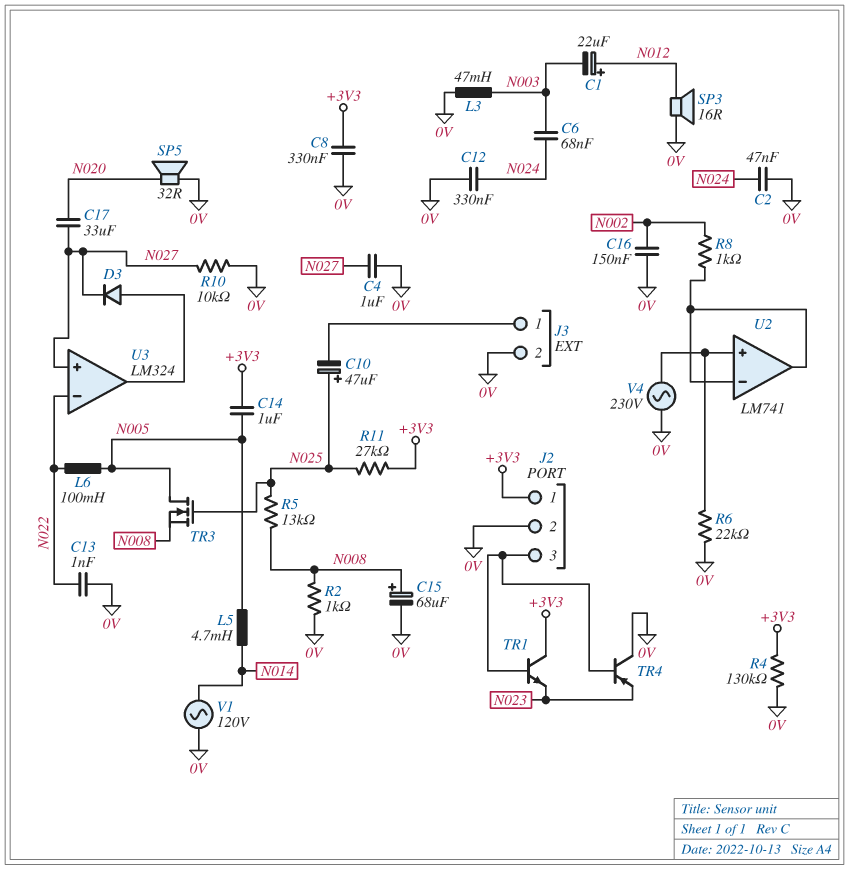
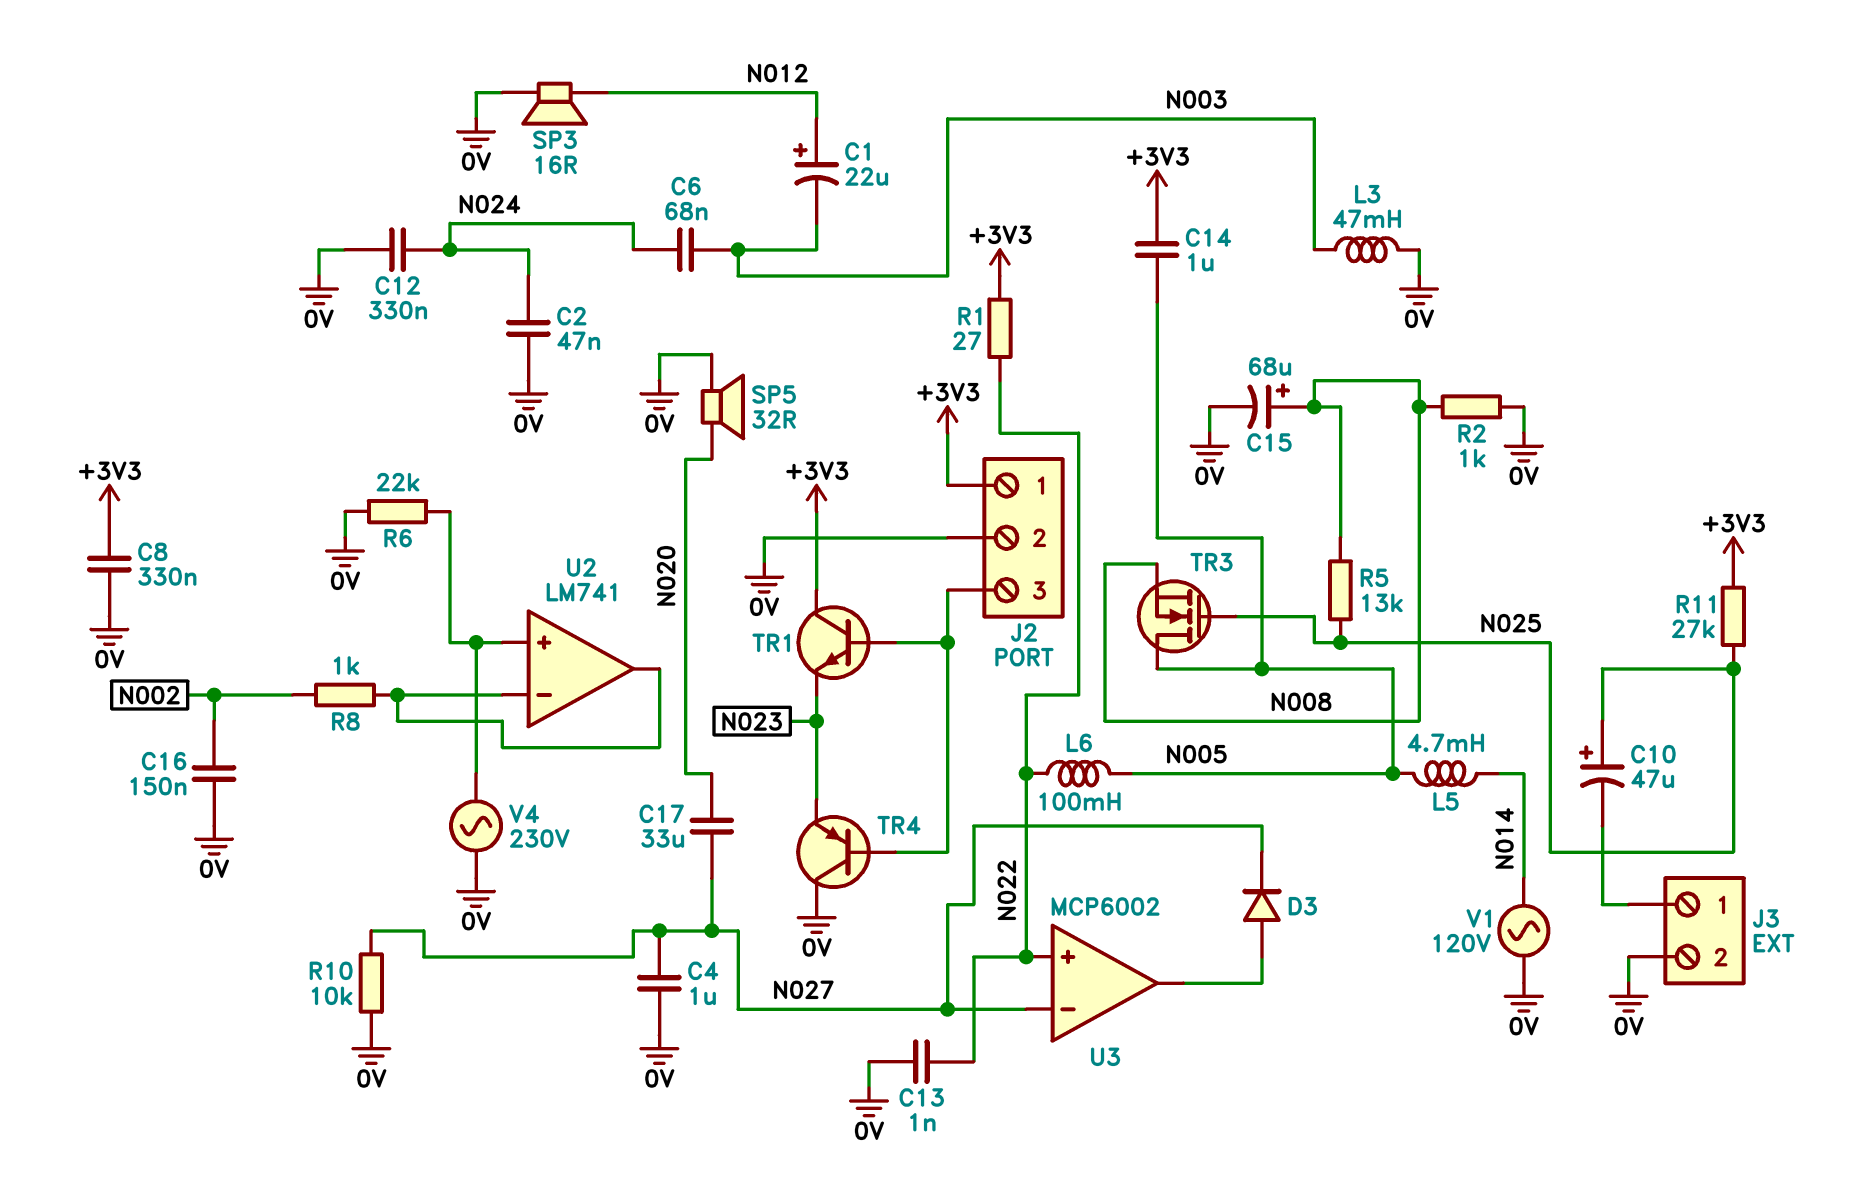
R1: none -> 27 (+3V3, N022)
R4: 130k (+3V3, 0V) -> none
U3: LM324 -> MCP6002
U3 pin in+: N027 -> N022
U3 pin in-: N022 -> N027

